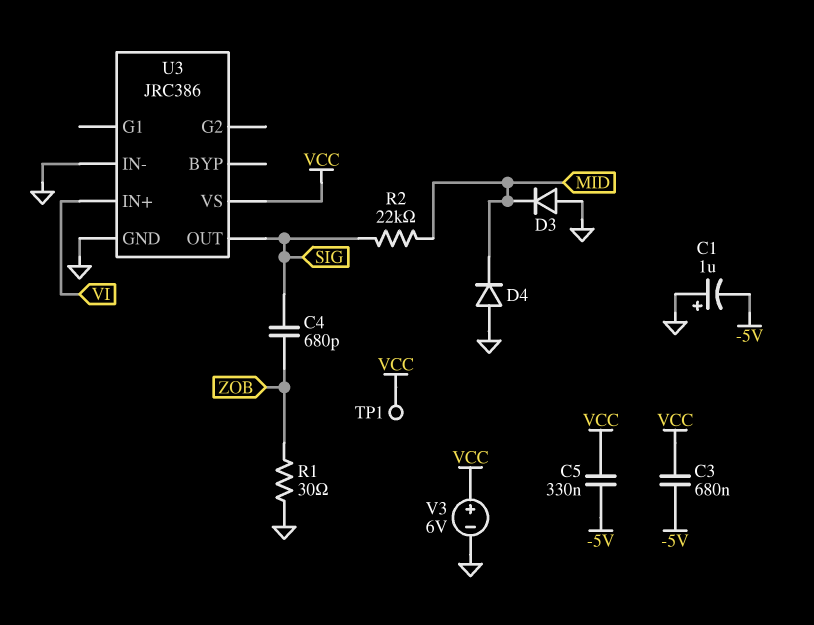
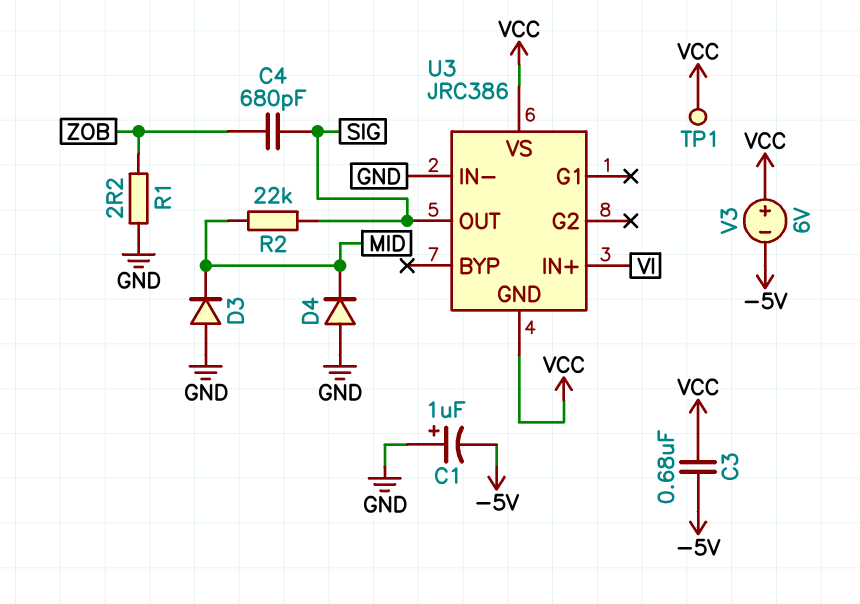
C5: 330nF (-5V, VCC) -> none
R1: 30 (GND, ZOB) -> 2.2 (GND, ZOB)
U3 pin GND: GND -> VCC
V3: 6V (plus VCC, minus GND) -> 6V (plus VCC, minus -5V)

